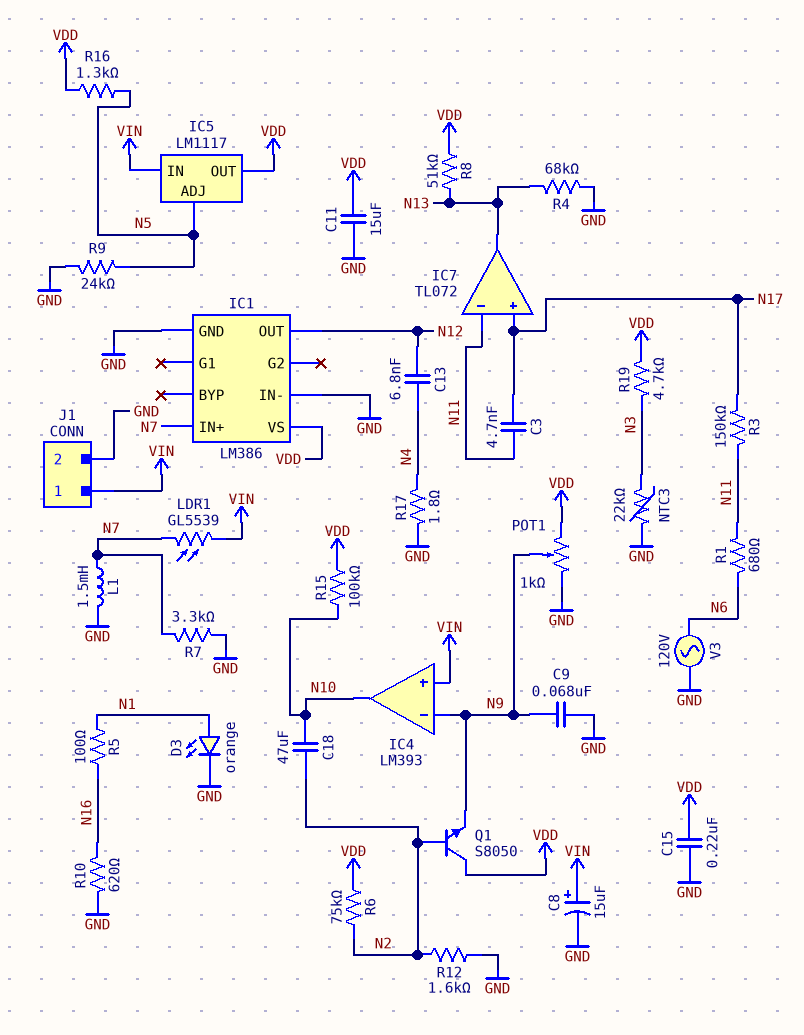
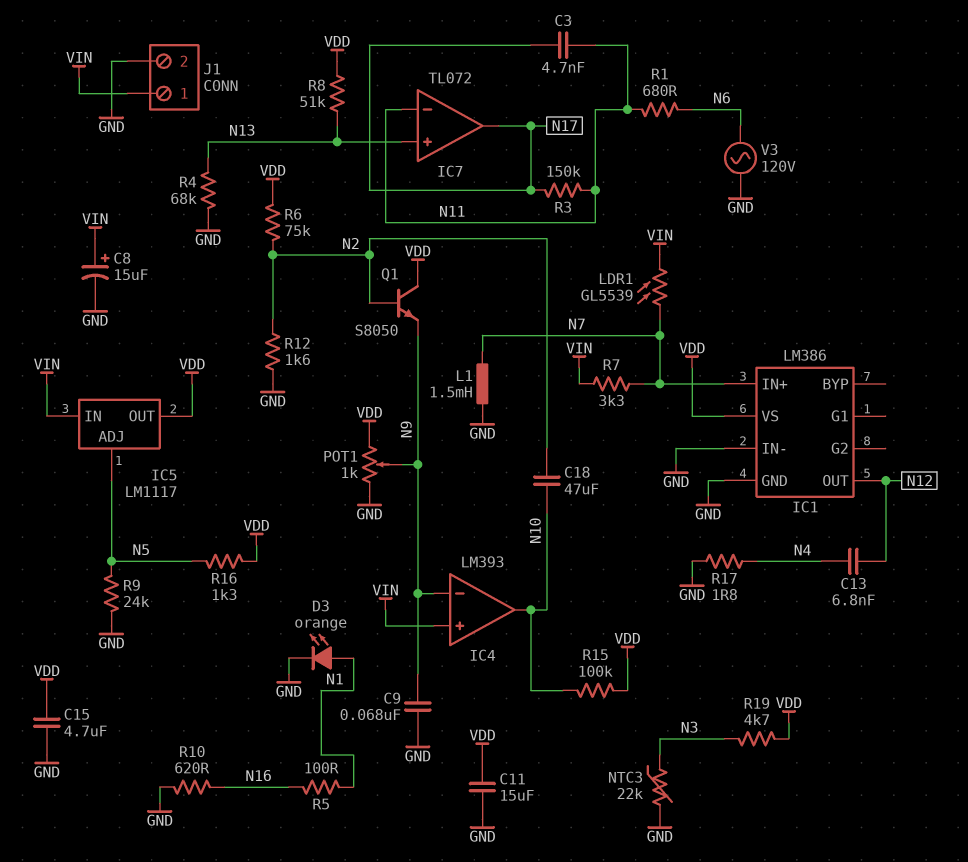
C15: 220nF (GND, VDD) -> 4.7uF (GND, VDD)
IC7 pin in+: N17 -> N13
IC7 pin out: N13 -> N17
R7: 3.3k (GND, N7) -> 3.3k (N7, VIN)

